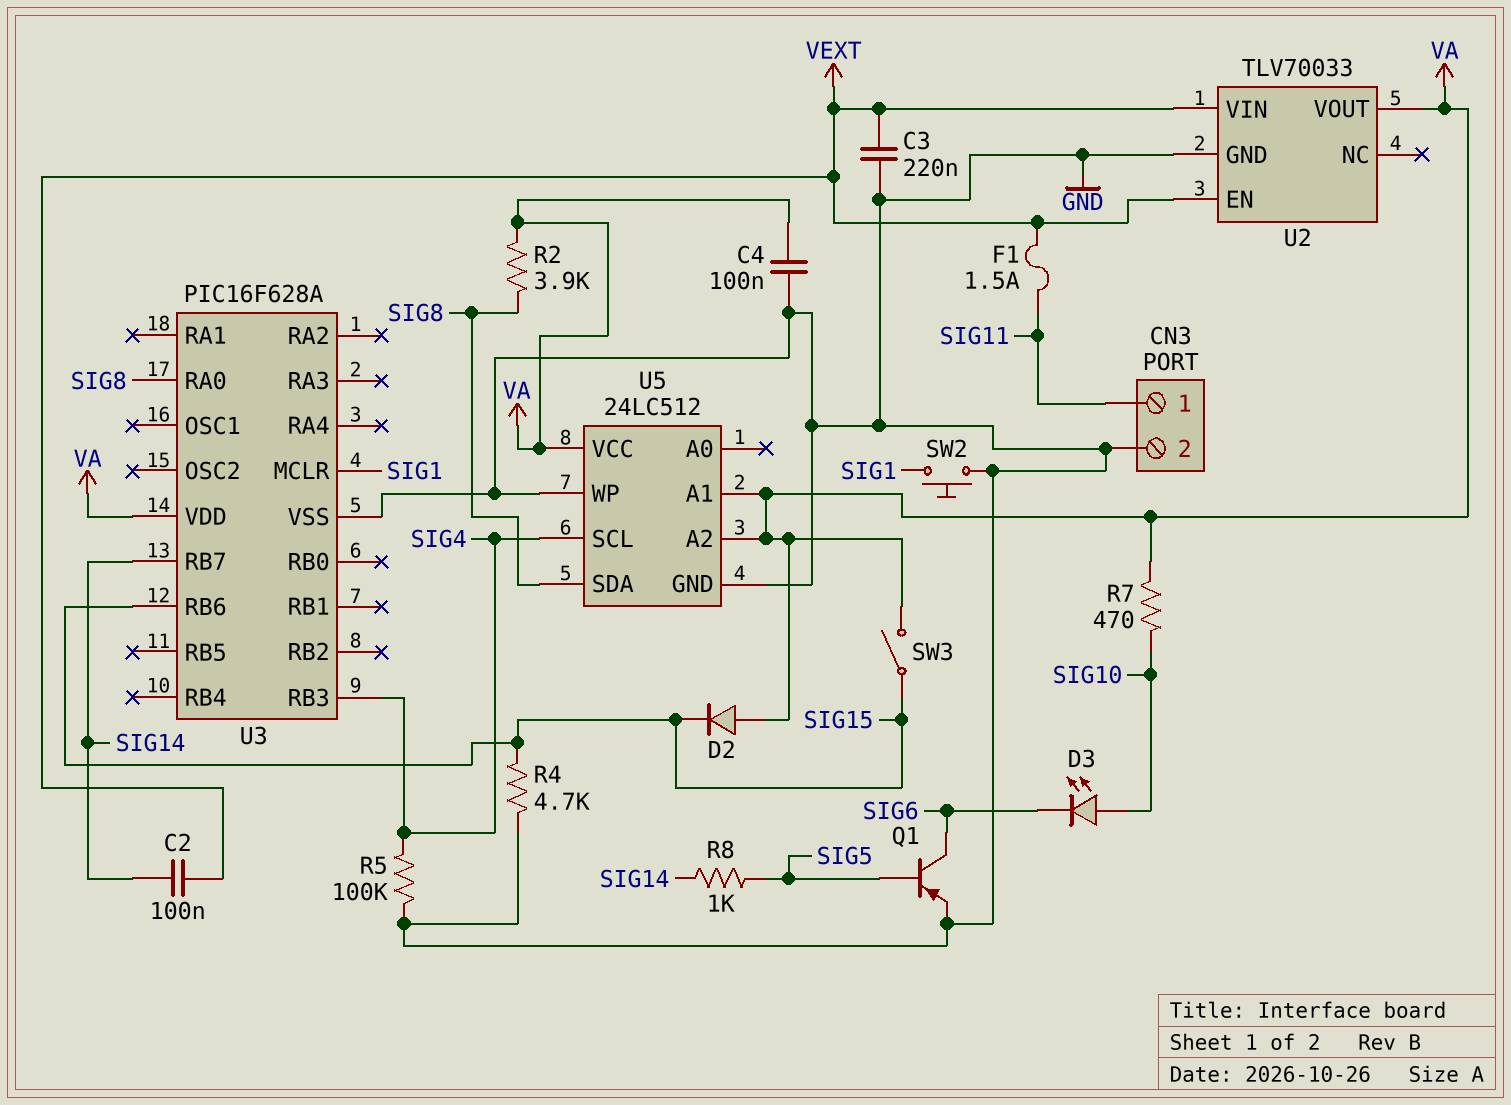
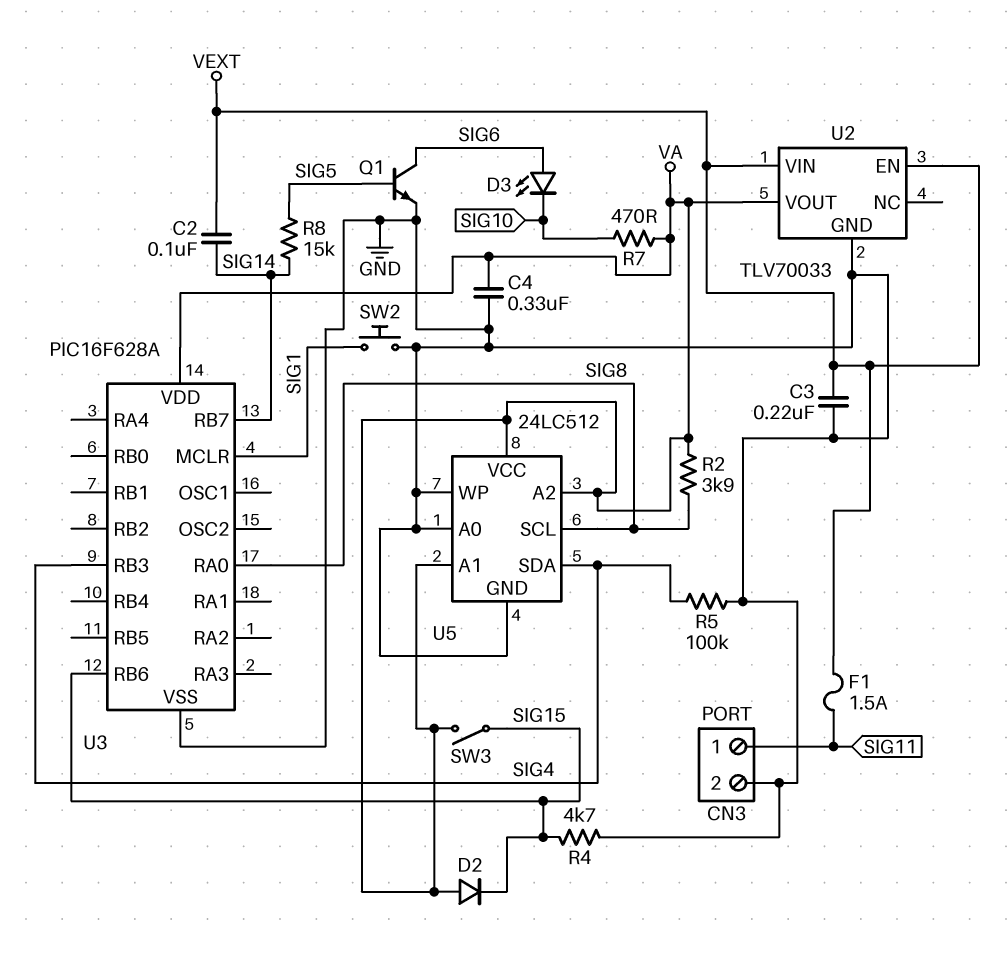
C4: 100nF (GND, VA) -> 330nF (GND, VA)
D3: LED (A SIG10, K SIG6) -> LED (A SIG6, K SIG10)
Q1: PNP (B SIG5, C SIG6, E GND) -> NPN (B SIG5, C SIG6, E GND)
R8: 1k (SIG5, SIG14) -> 15k (SIG5, SIG14)
U5 pin A0: none -> GND
U5 pin SCL: SIG4 -> SIG8
U5 pin SDA: SIG8 -> SIG4

